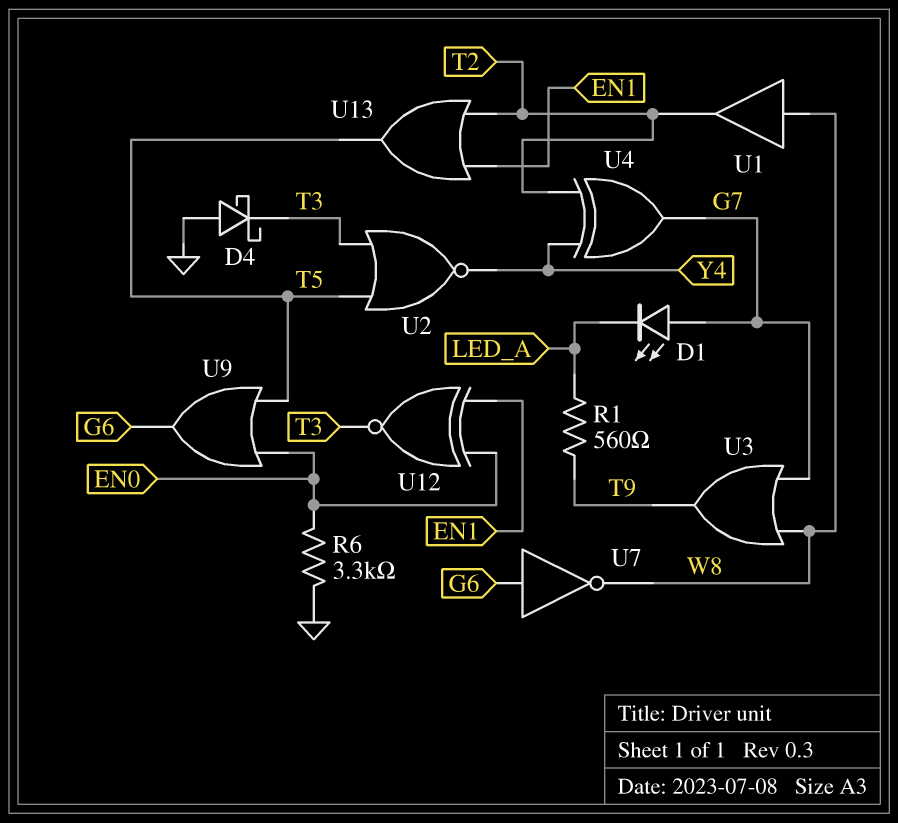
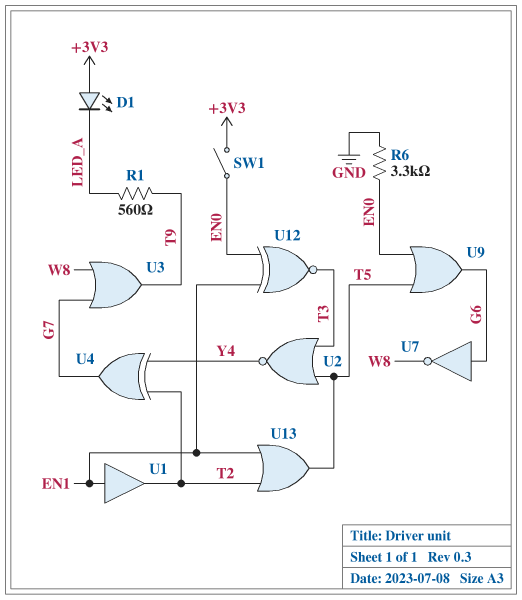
D1: LED (A G7, K LED_A) -> LED (A +3V3, K LED_A)
D4: schottky (A GND, K T3) -> none
SW1: none -> switch (+3V3, EN0)
U1: buffer (in W8, out T2) -> buffer (in EN1, out T2)

